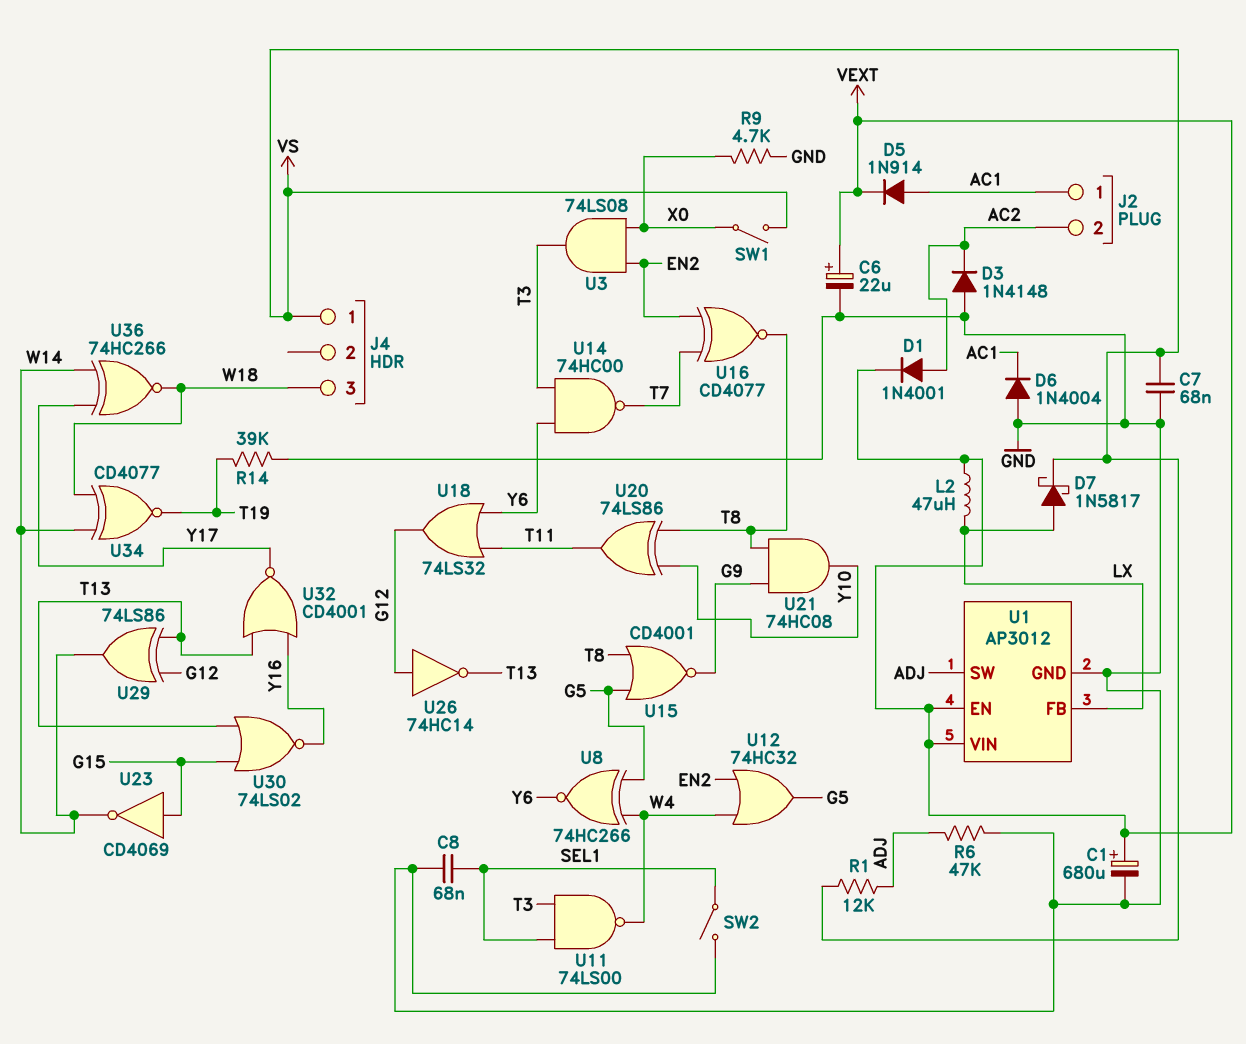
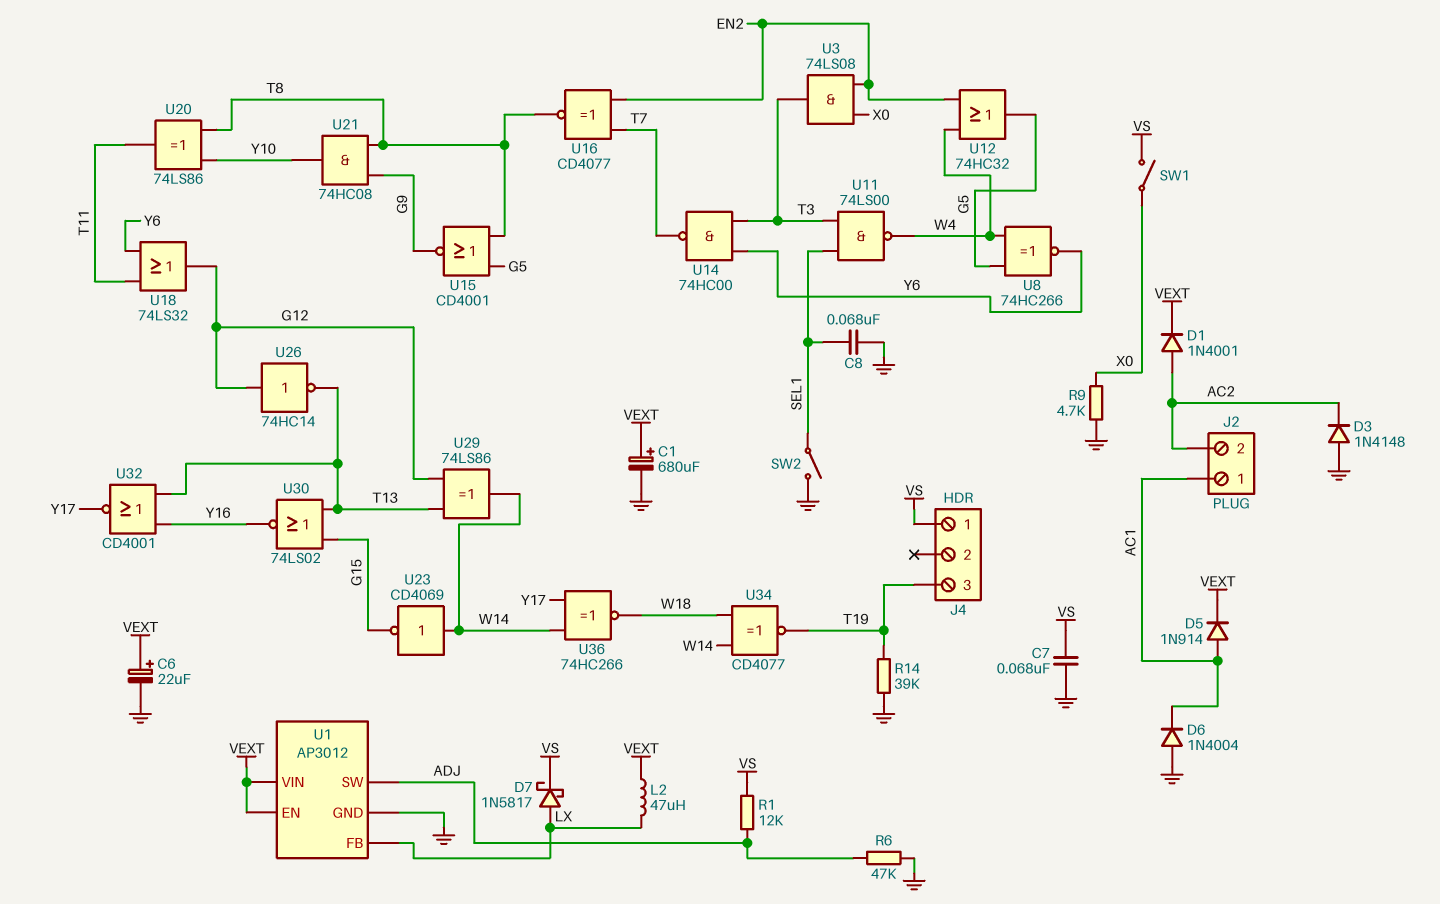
J4 pin 3: W18 -> T19
U23: NOT CD4069 (in G15, out W14) -> NOT CD4069 (in W14, out G15)

